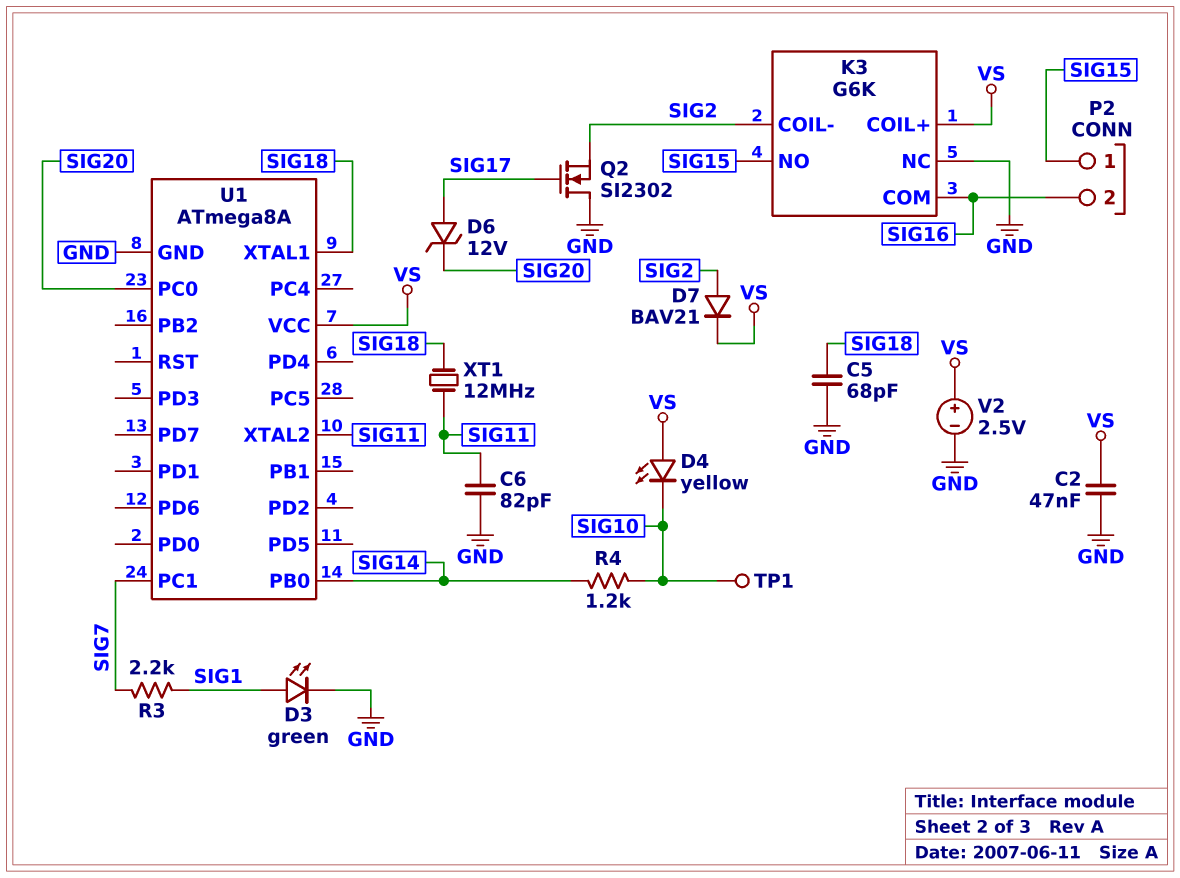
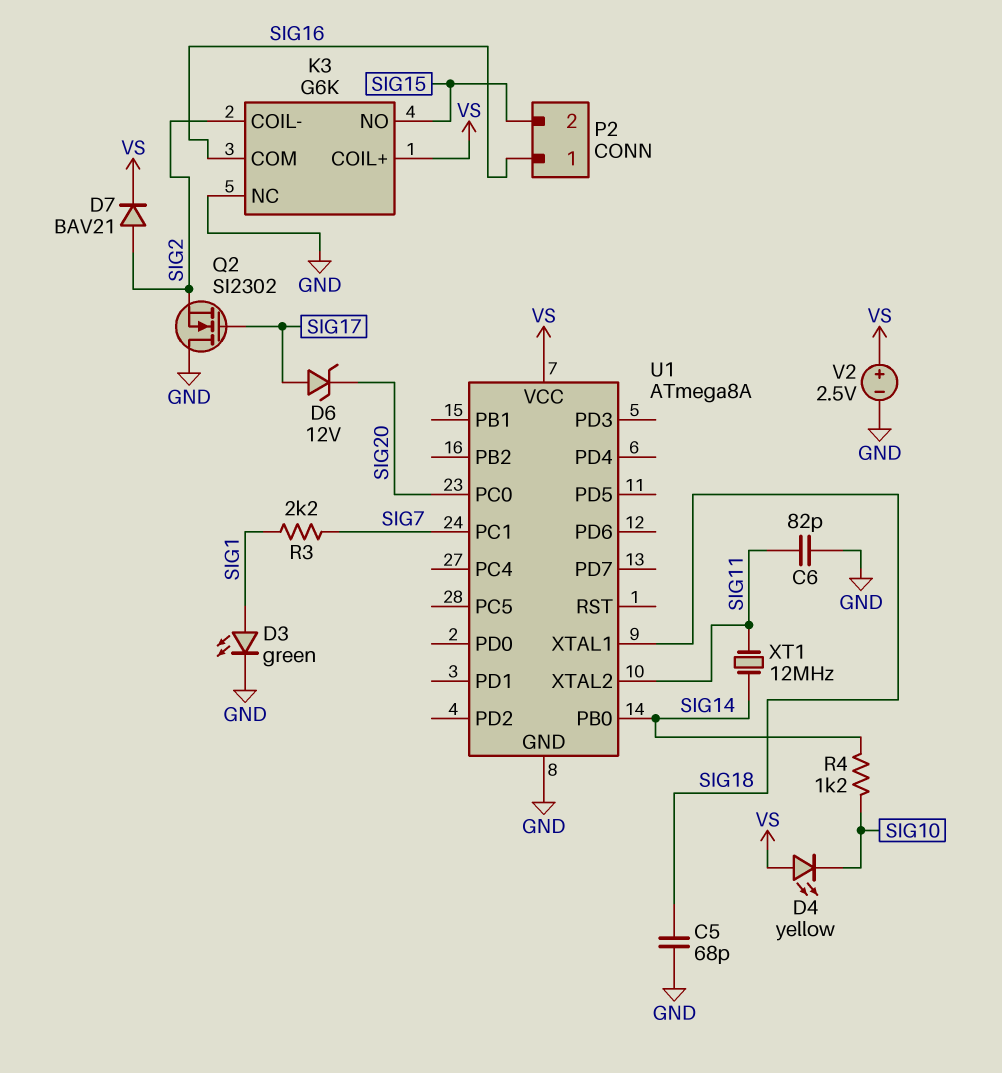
C2: 47nF (GND, VS) -> none
P2 pin 1: SIG15 -> SIG16
P2 pin 2: SIG16 -> SIG15
TP1: test point (SIG10) -> none
XT1: 12MHz (SIG11, SIG18) -> 12MHz (SIG11, SIG14)

